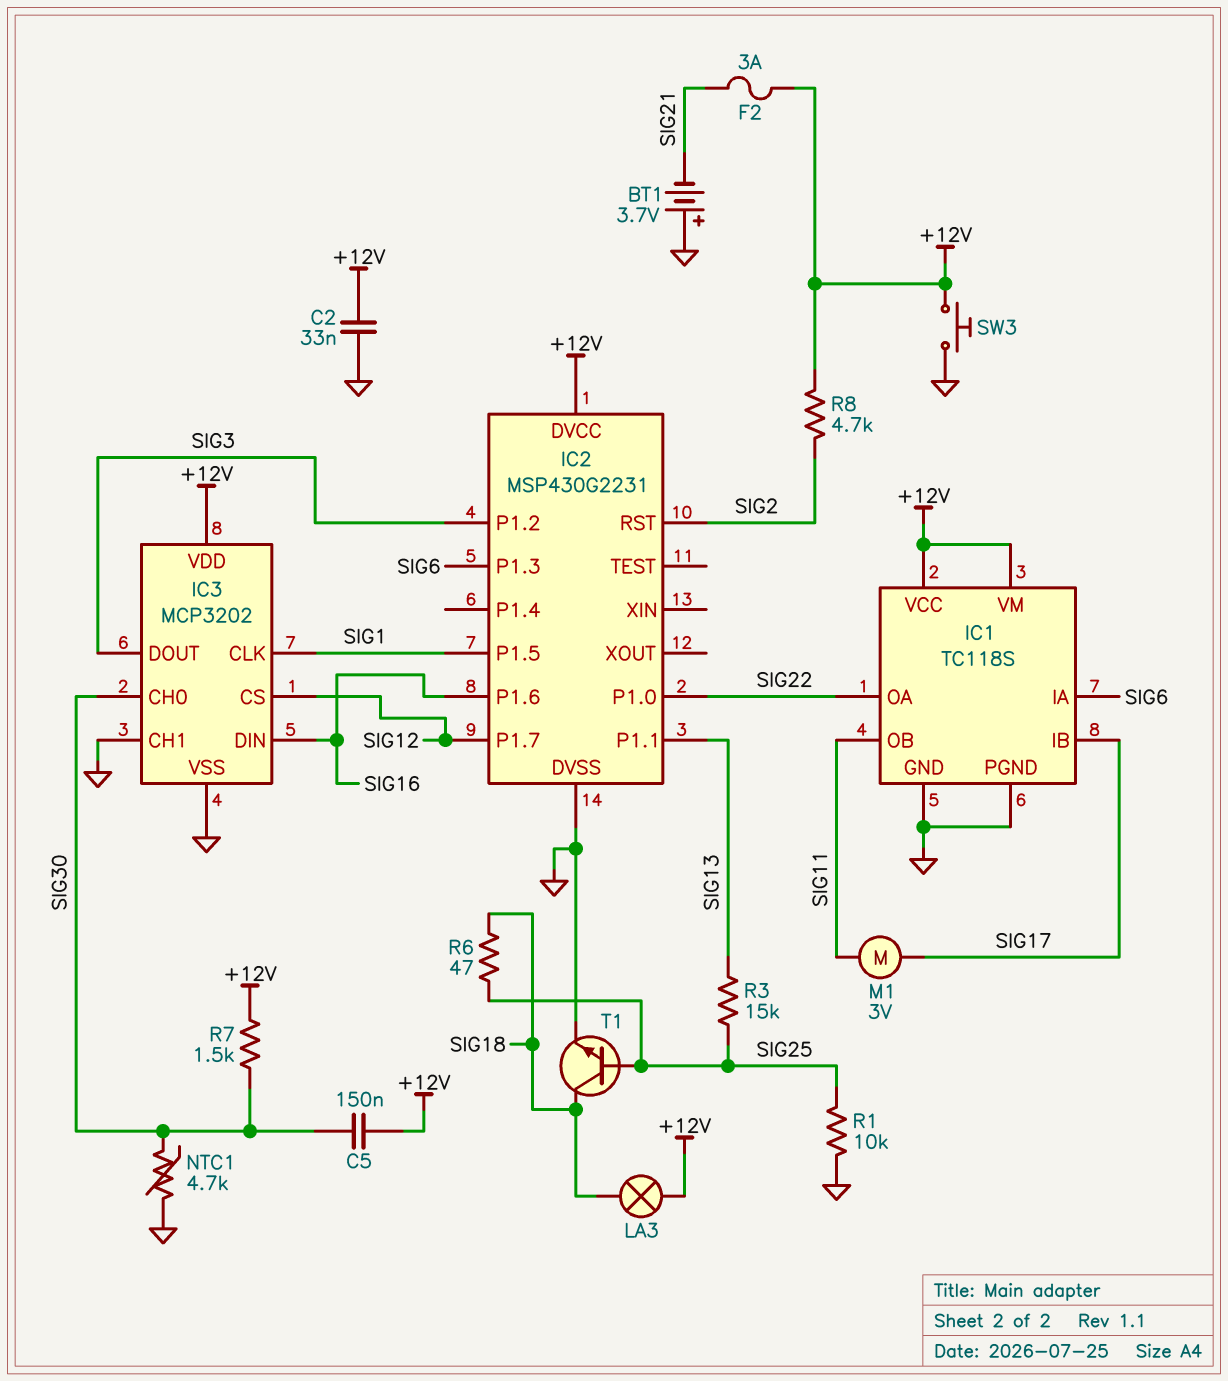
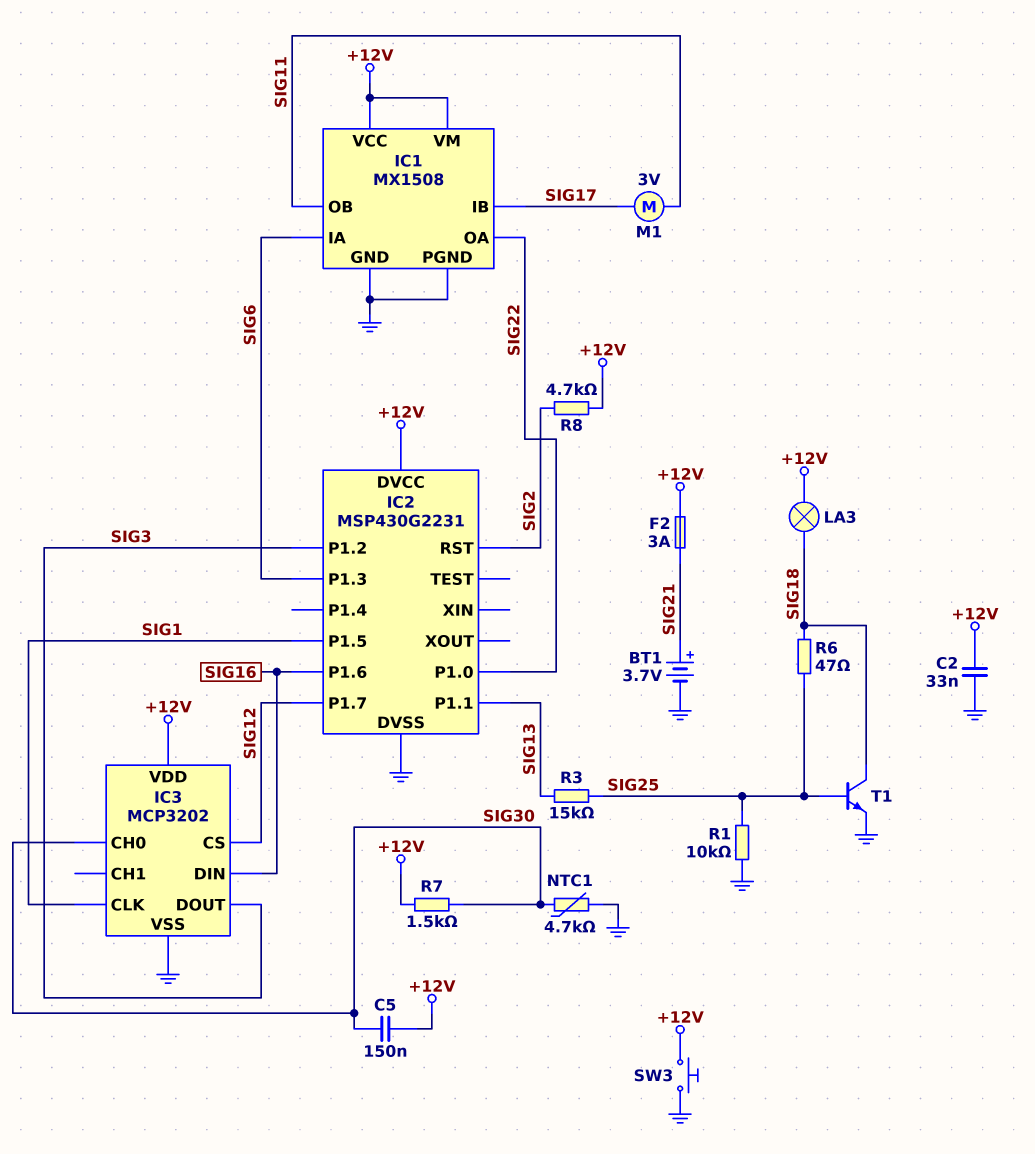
BT1: 3.7V (plus GND, minus SIG21) -> 3.7V (plus SIG21, minus GND)
IC1: TC118S -> MX1508
IC3 pin CH1: GND -> none

